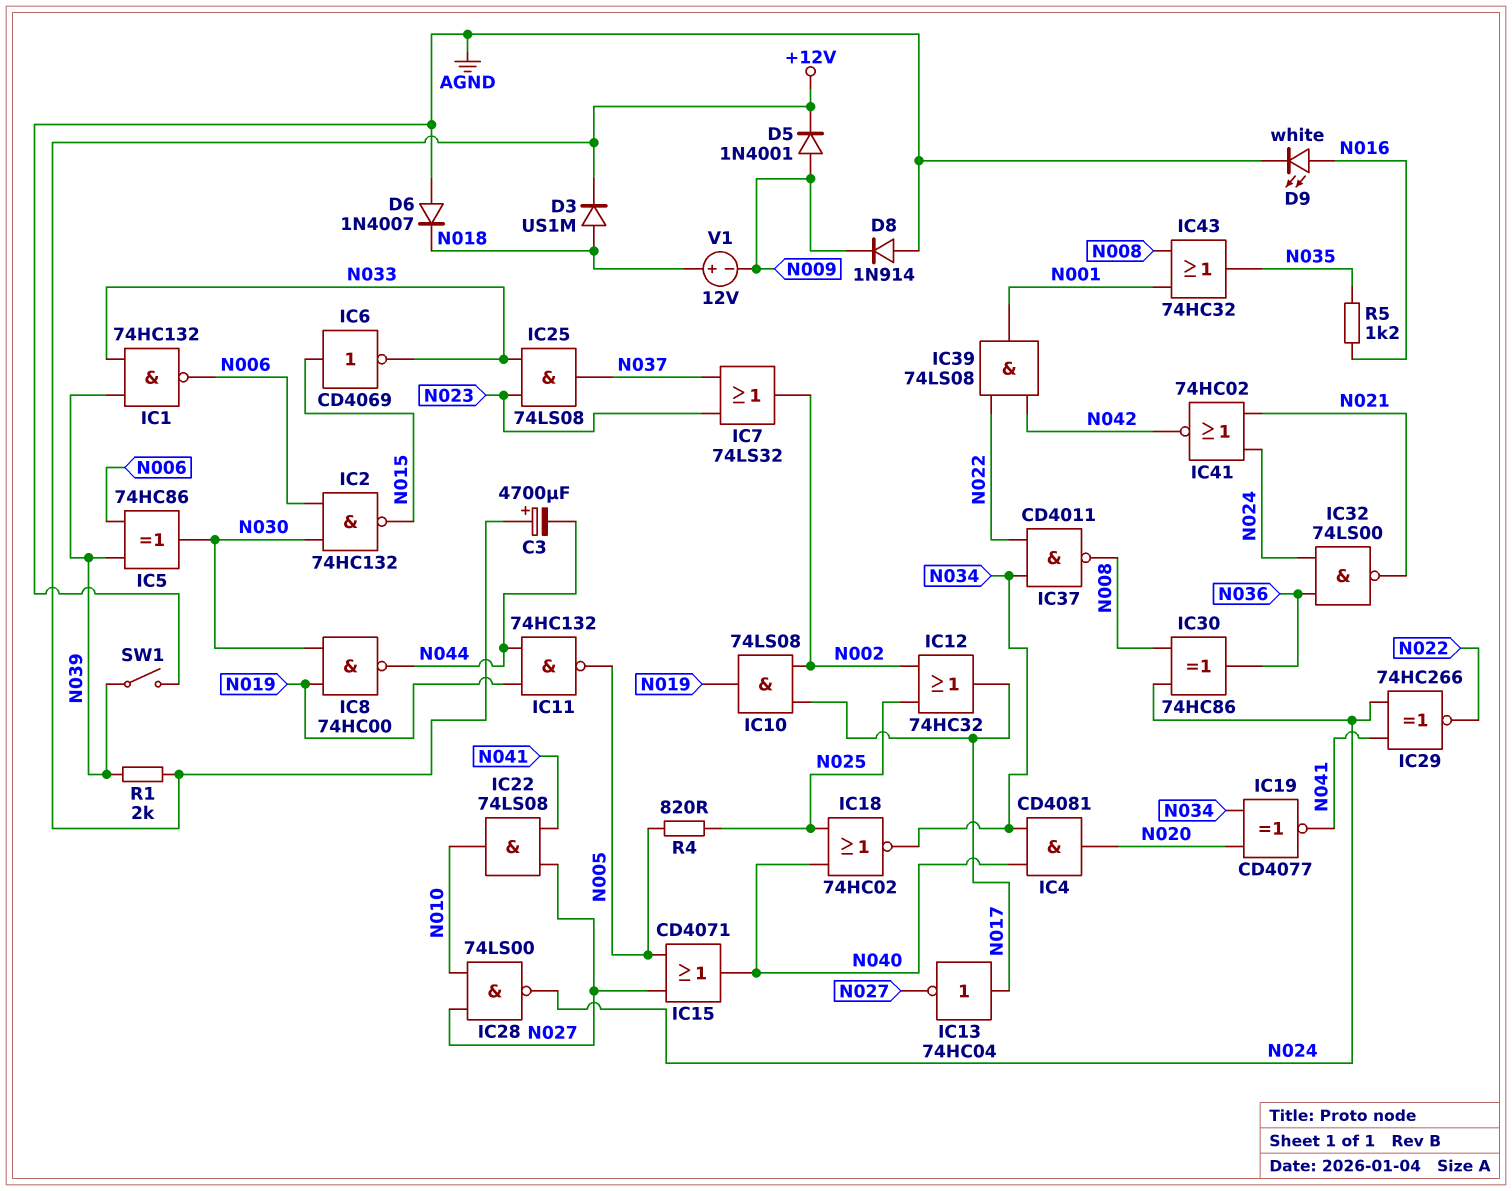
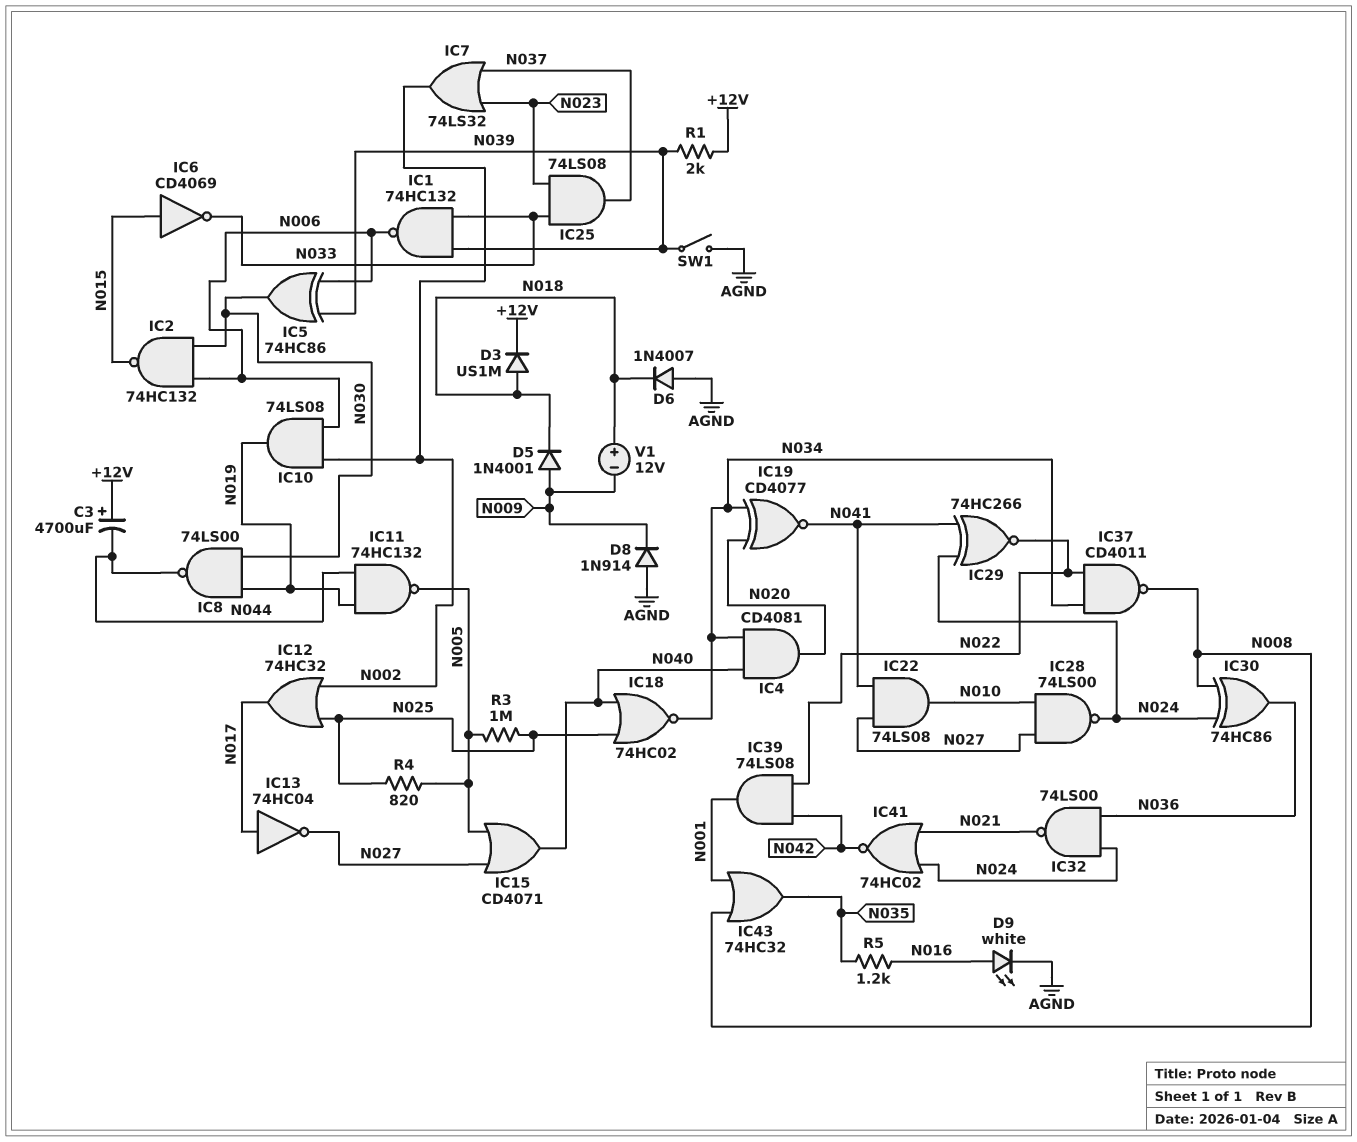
D5: diode 1N4001 (A N009, K +12V) -> diode 1N4001 (A N009, K N018)
IC8: NAND 74HC00 (in N019, in N030, out N044) -> NAND 74LS00 (in N019, in N030, out N044)
IC10: AND 74LS08 (in N002, in N017, out N019) -> AND 74LS08 (in N002, in N006, out N019)
R3: none -> 1M (N005, N025)

